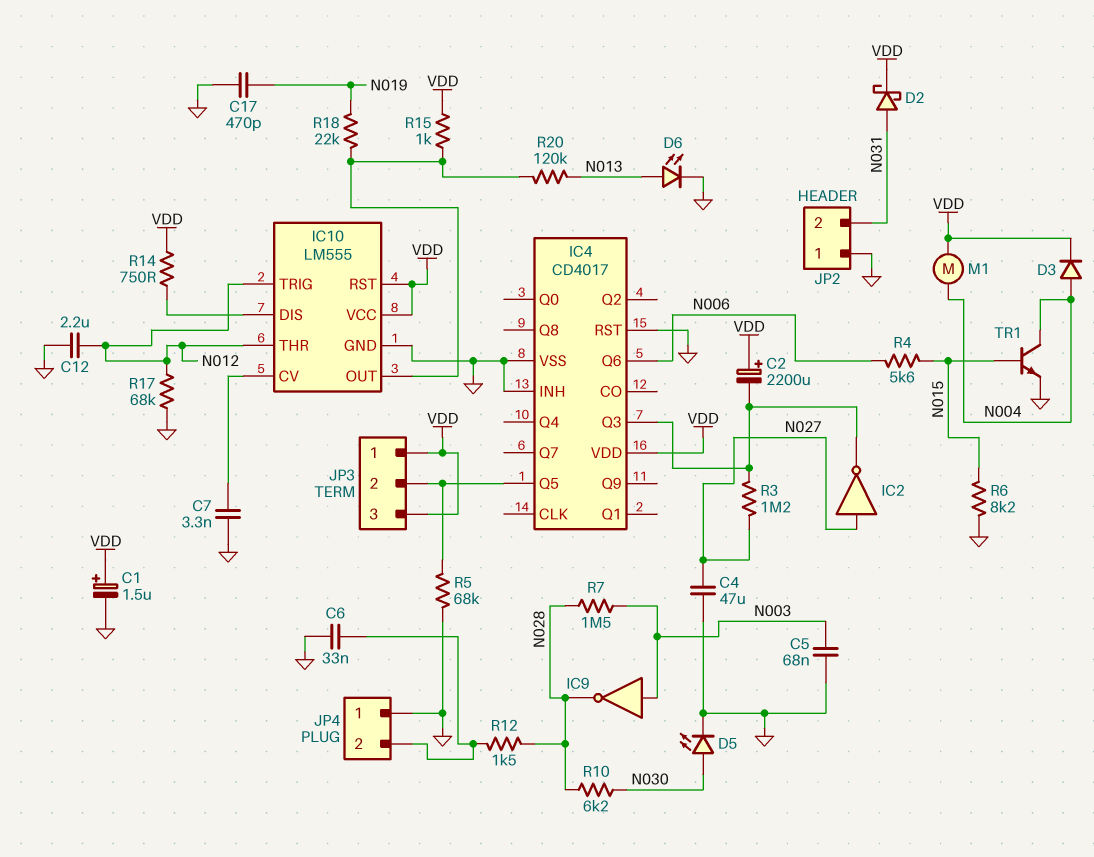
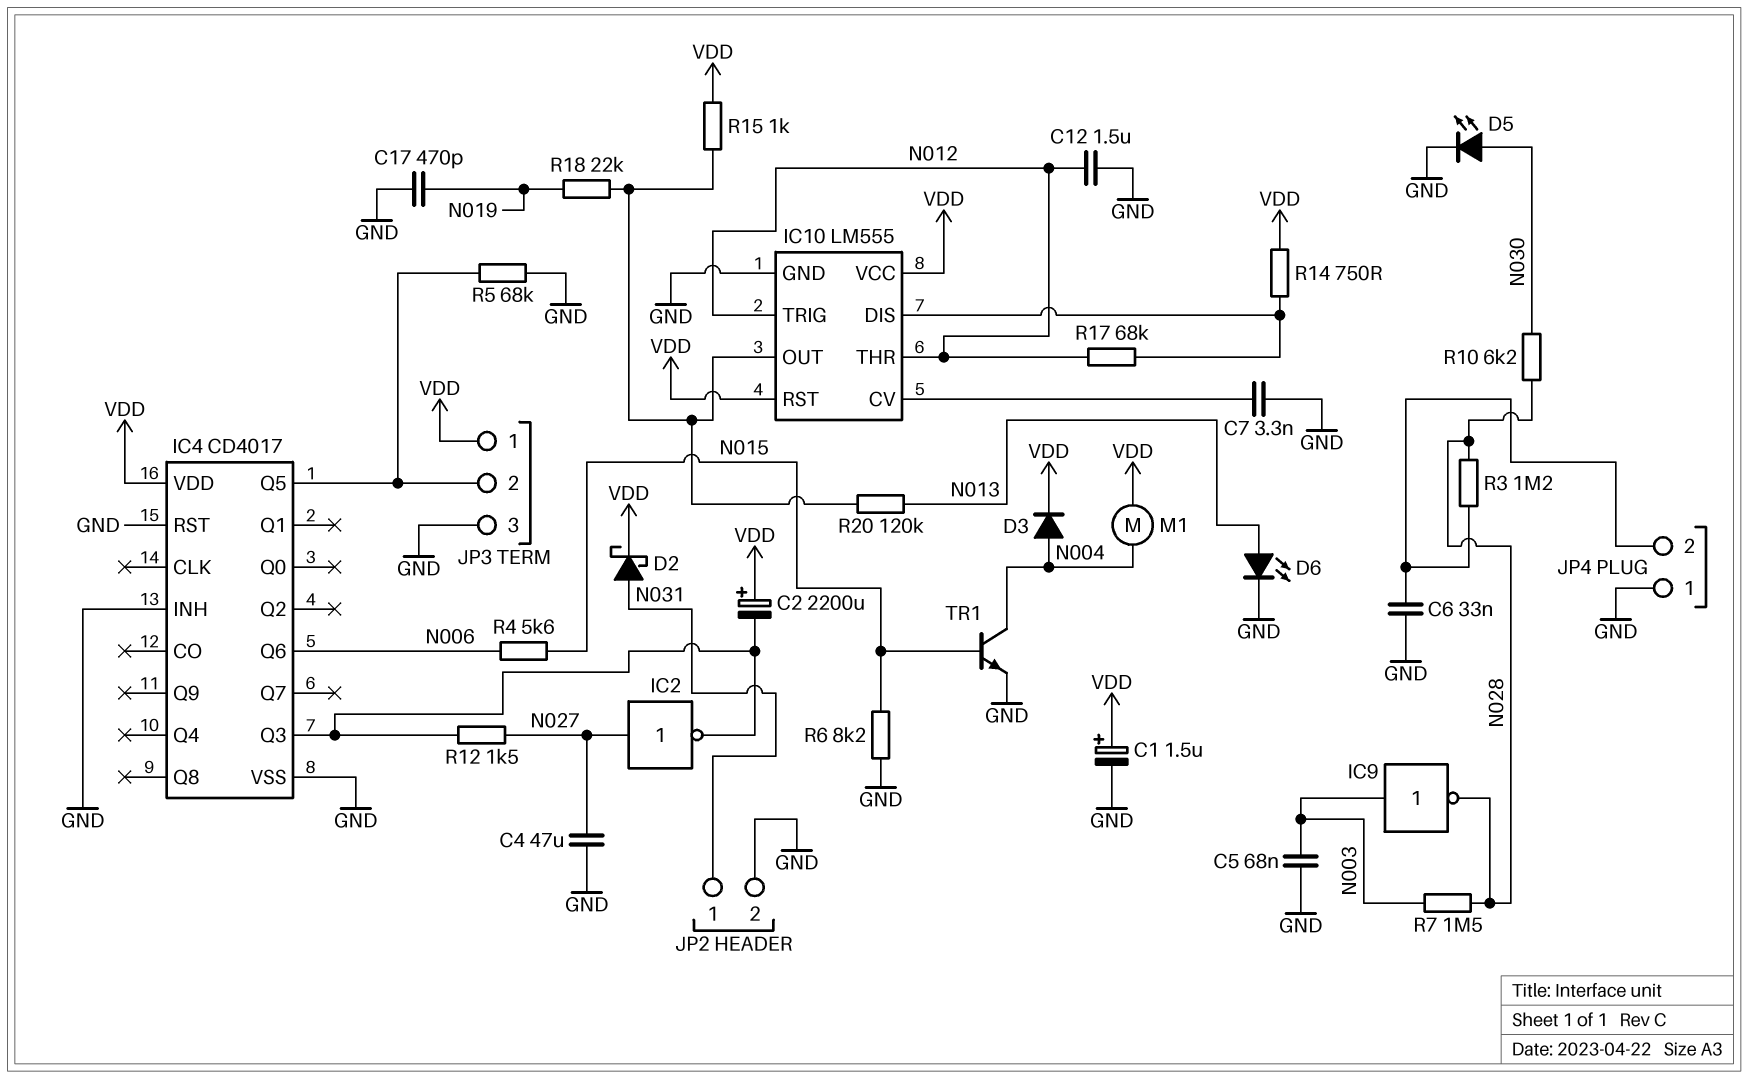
C12: 2.2uF (GND, N012) -> 1.5uF (GND, N012)
JP2 pin 1: GND -> N031
JP2 pin 2: N031 -> GND
JP3 pin 3: VDD -> GND
R3: 1.2M (IC4/Q3, N027) -> 1.2M (JP4/2, N028)
R12: 1.5k (JP4/2, N028) -> 1.5k (IC4/Q3, N027)
R17: 68k (GND, N012) -> 68k (IC10/DIS, N012)

